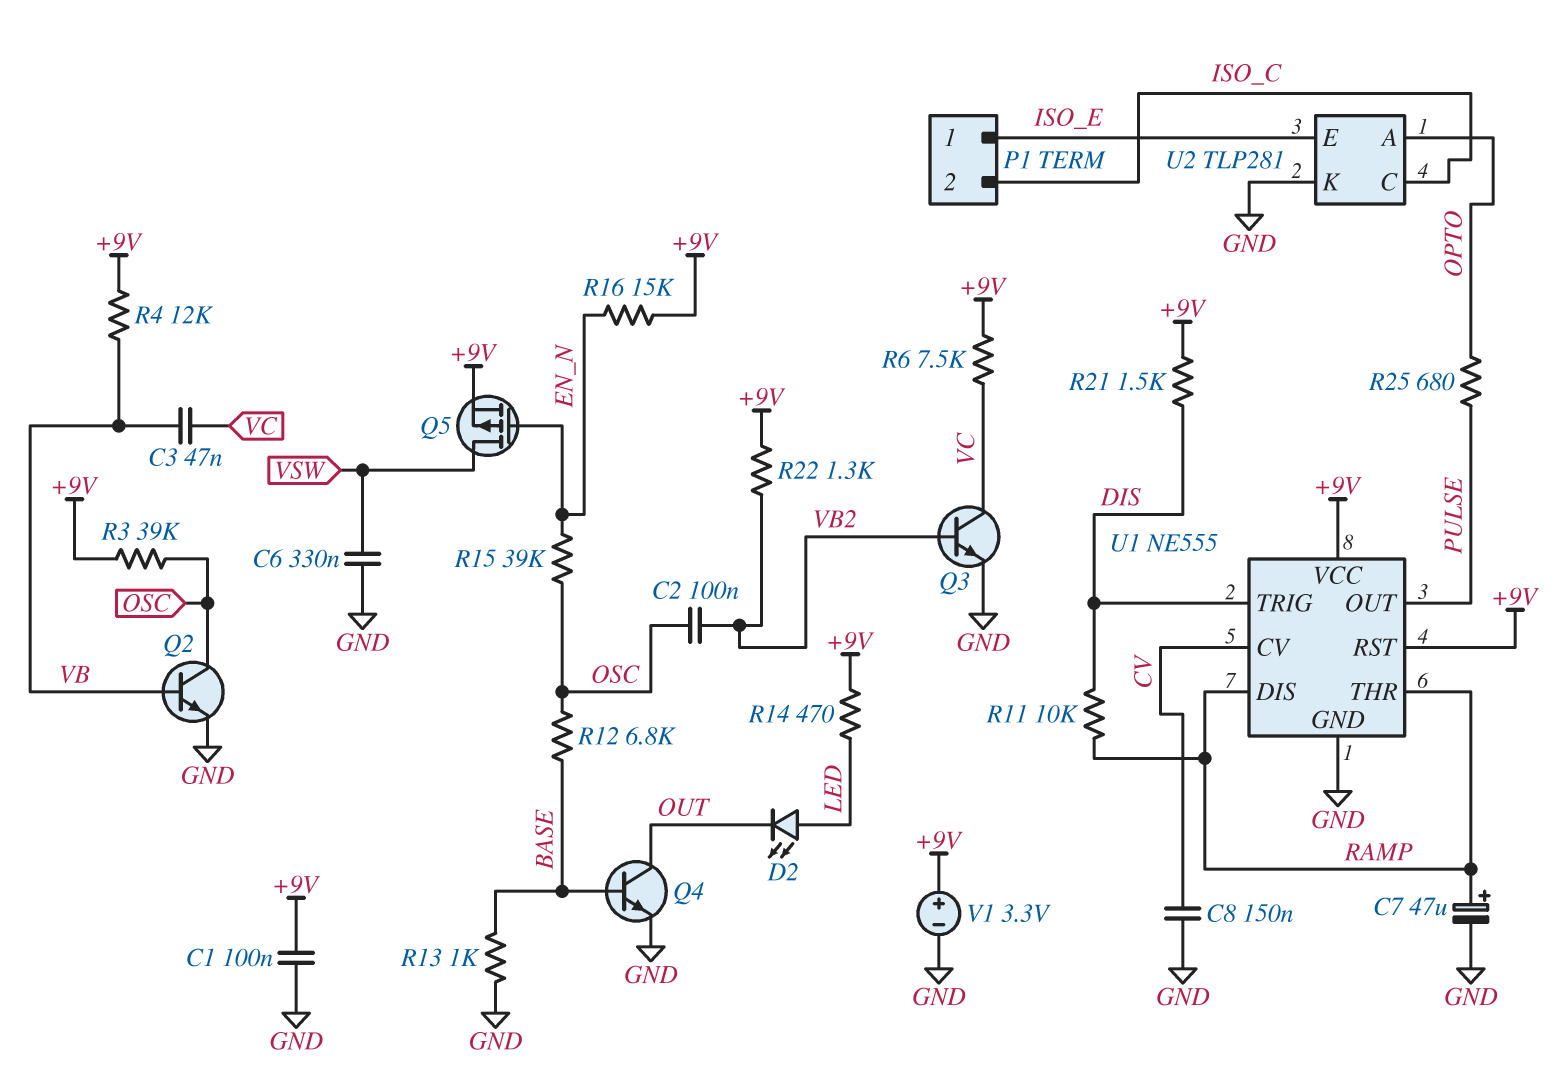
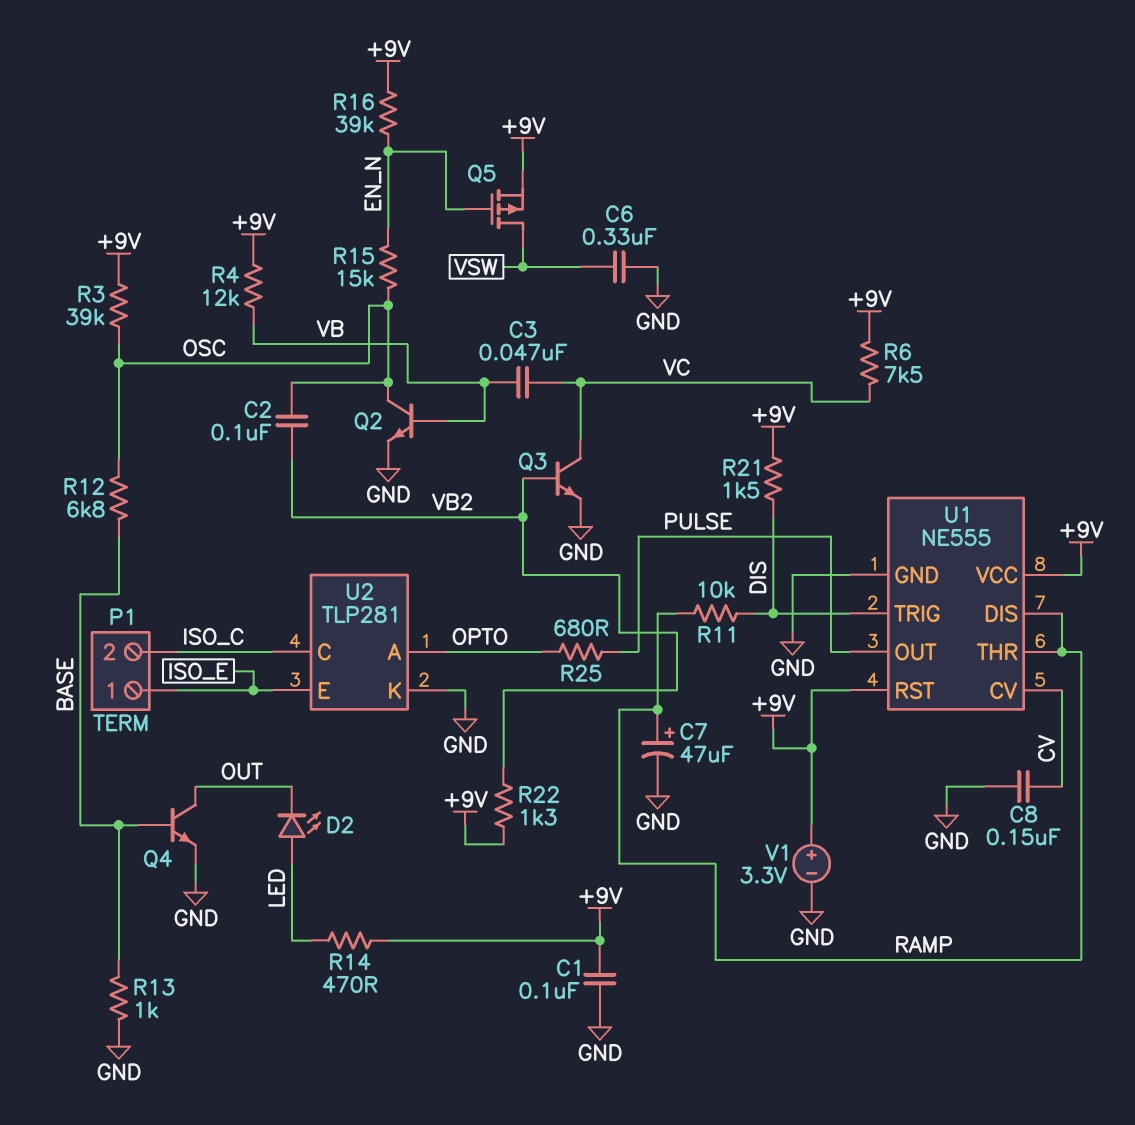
R15: 39k (EN_N, OSC) -> 15k (EN_N, OSC)
R16: 15k (+9V, EN_N) -> 39k (+9V, EN_N)

